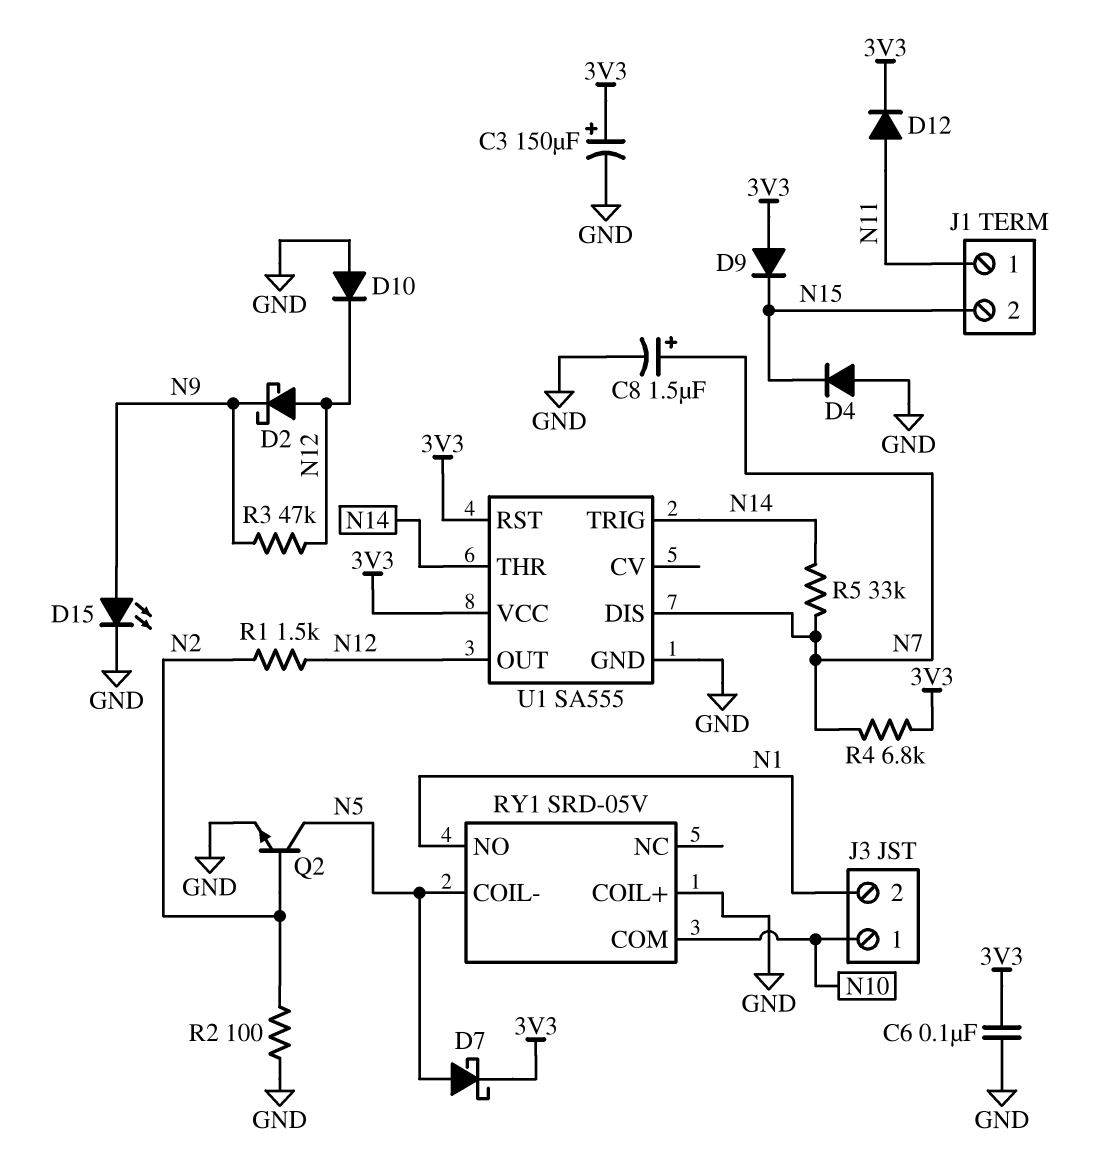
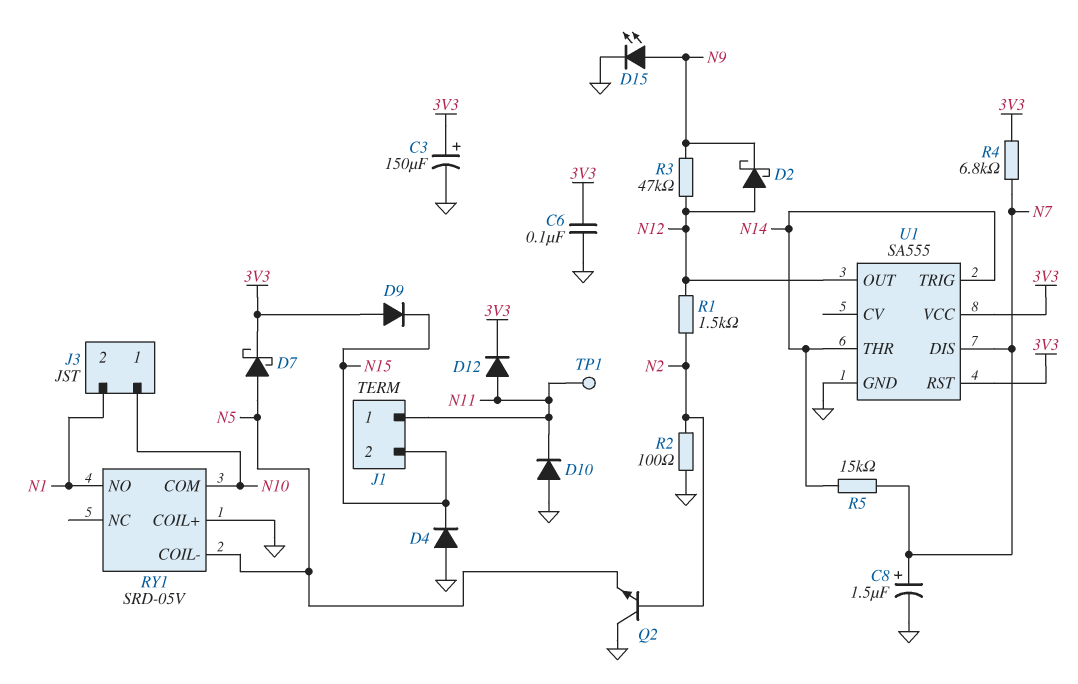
D10: diode (A GND, K N12) -> diode (A GND, K N11)
Q2: NPN (B N2, C N5, E GND) -> NPN (B N2, C GND, E N5)
R5: 33k (N7, N14) -> 15k (N7, N14)
TP1: none -> test point (N11)

